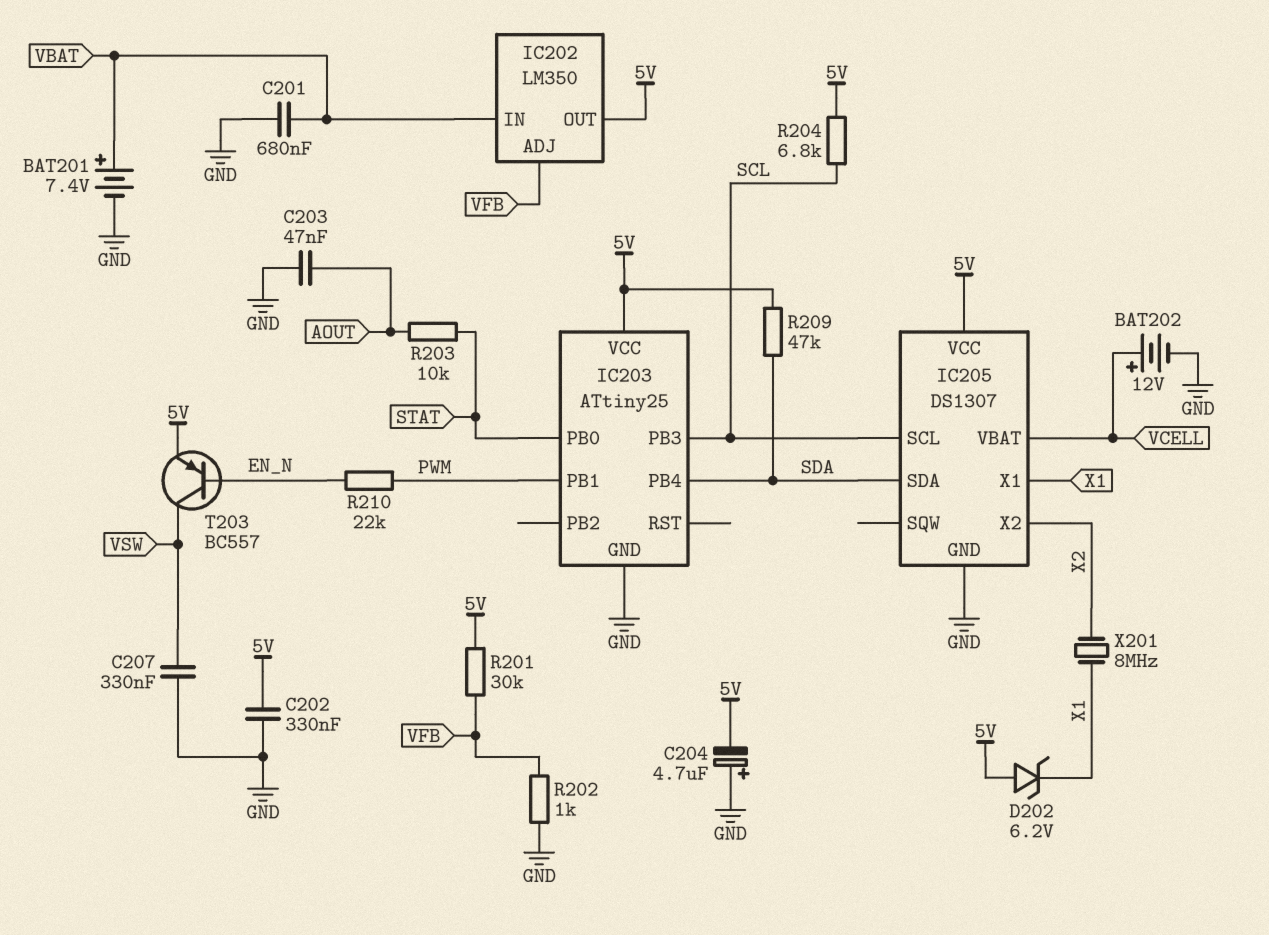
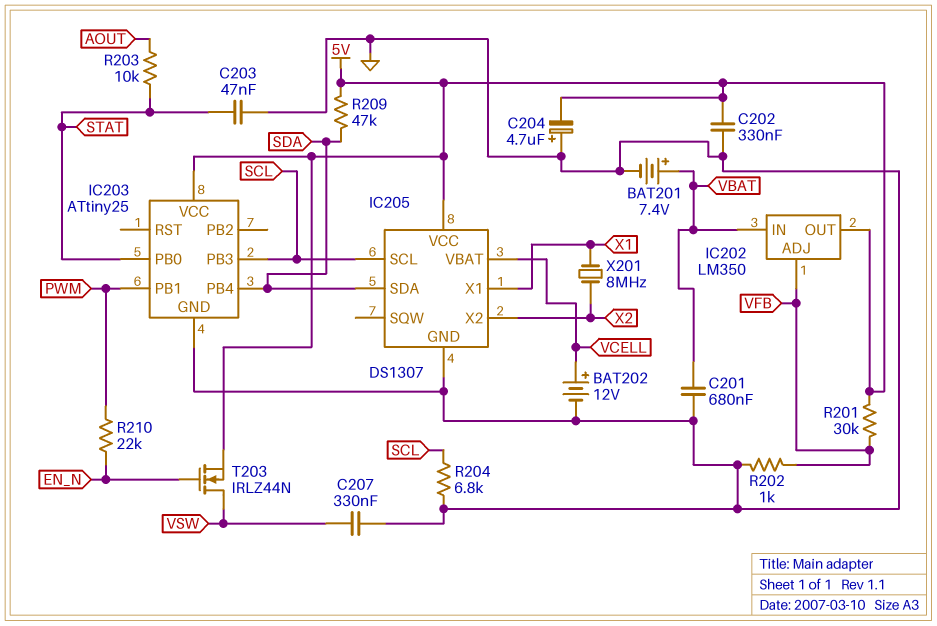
C203: 47nF (AOUT, GND) -> 47nF (GND, STAT)
D202: zener 6.2V (A 5V, K X1) -> none
R204: 6.8k (5V, SCL) -> 6.8k (GND, SCL)
T203: PNP BC557 (B EN_N, C VSW, E 5V) -> NMOS IRLZ44N (G EN_N, D VSW, S 5V)

